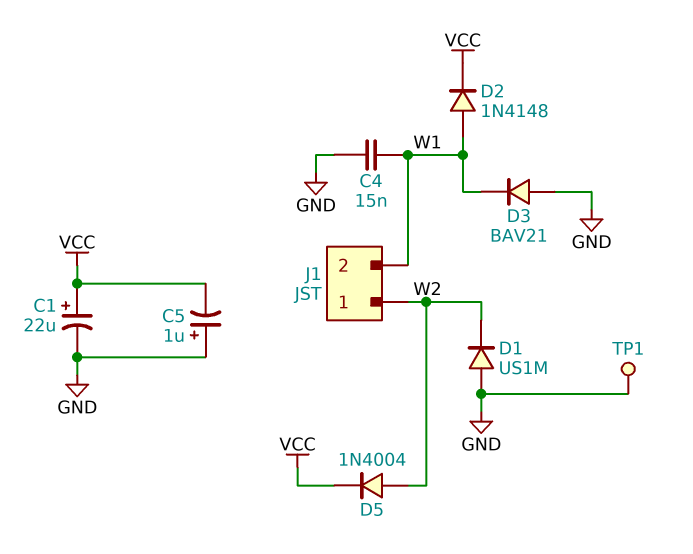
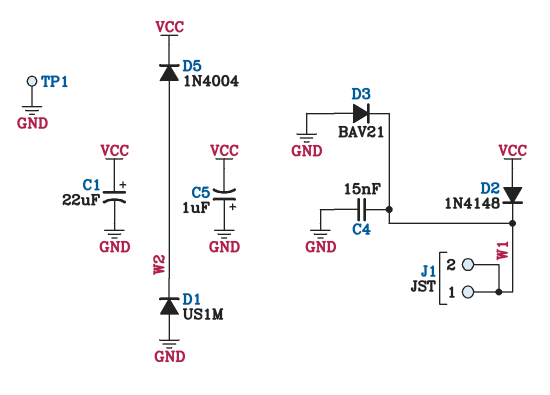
D2: diode 1N4148 (A W1, K VCC) -> diode 1N4148 (A VCC, K W1)
J1 pin 1: W2 -> W1

